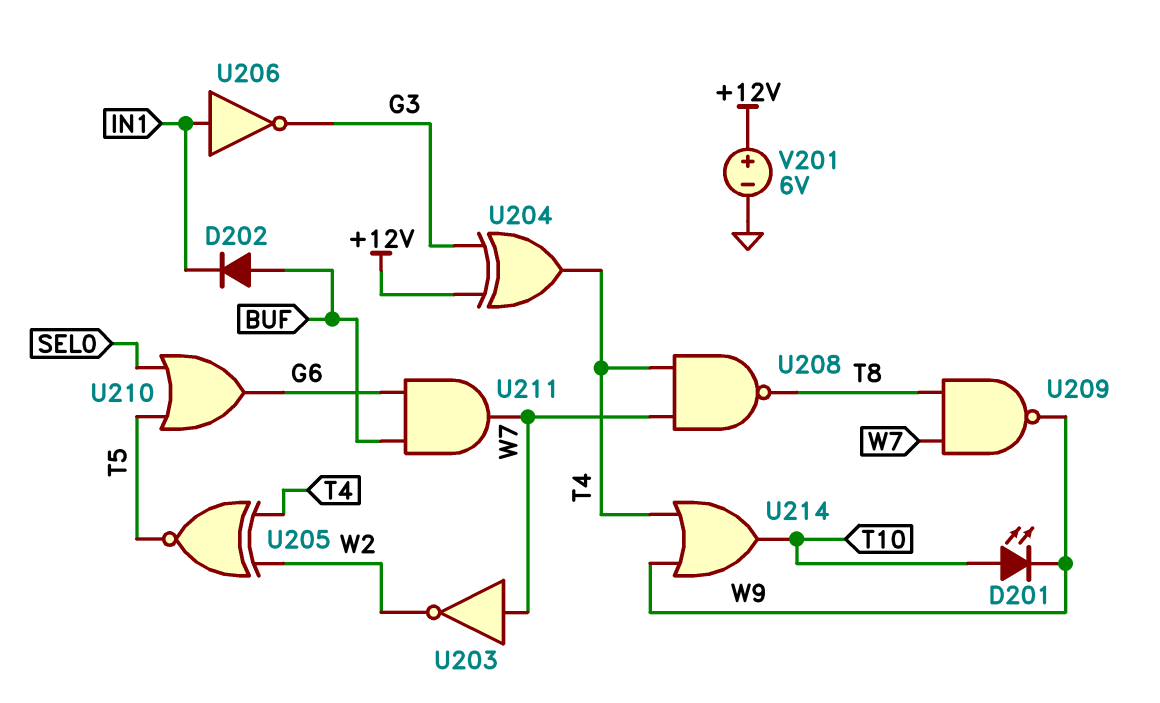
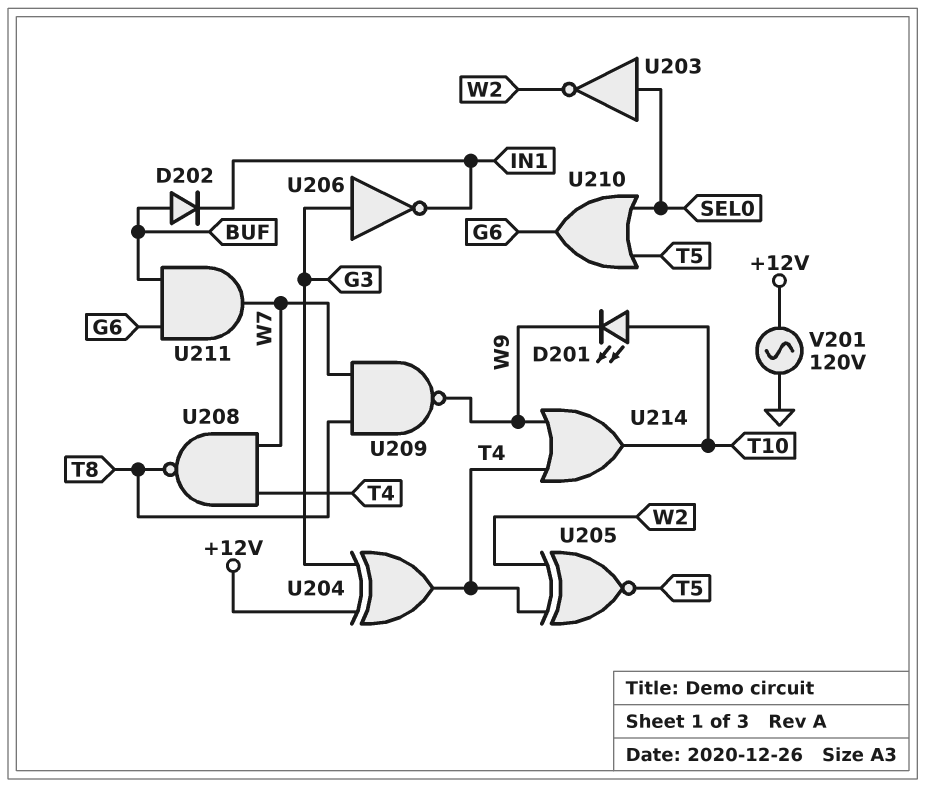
U203: NOT (in W7, out W2) -> NOT (in SEL0, out W2)
U206: NOT (in IN1, out G3) -> NOT (in G3, out IN1)
V201: 6V (plus +12V, minus GND) -> AC 120V (+12V, GND)

